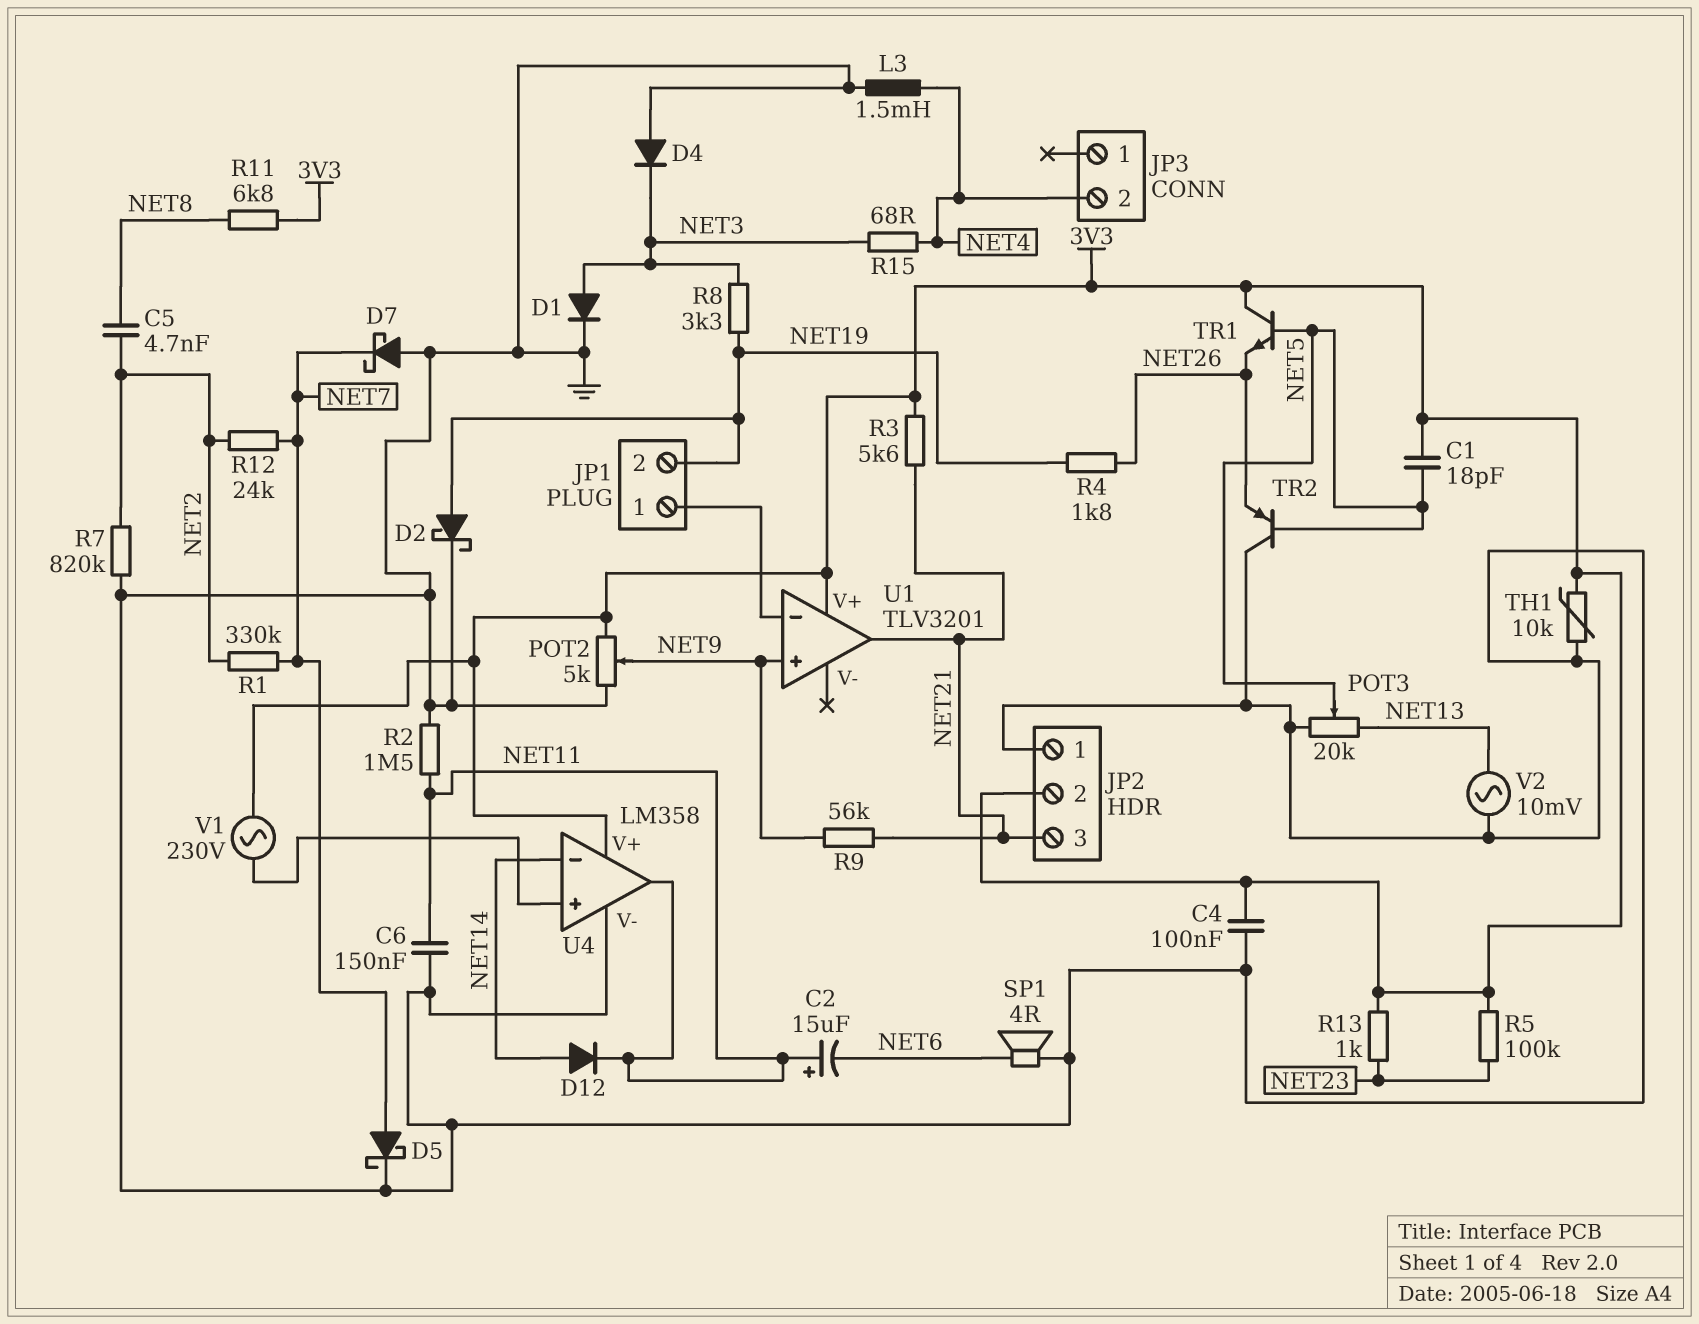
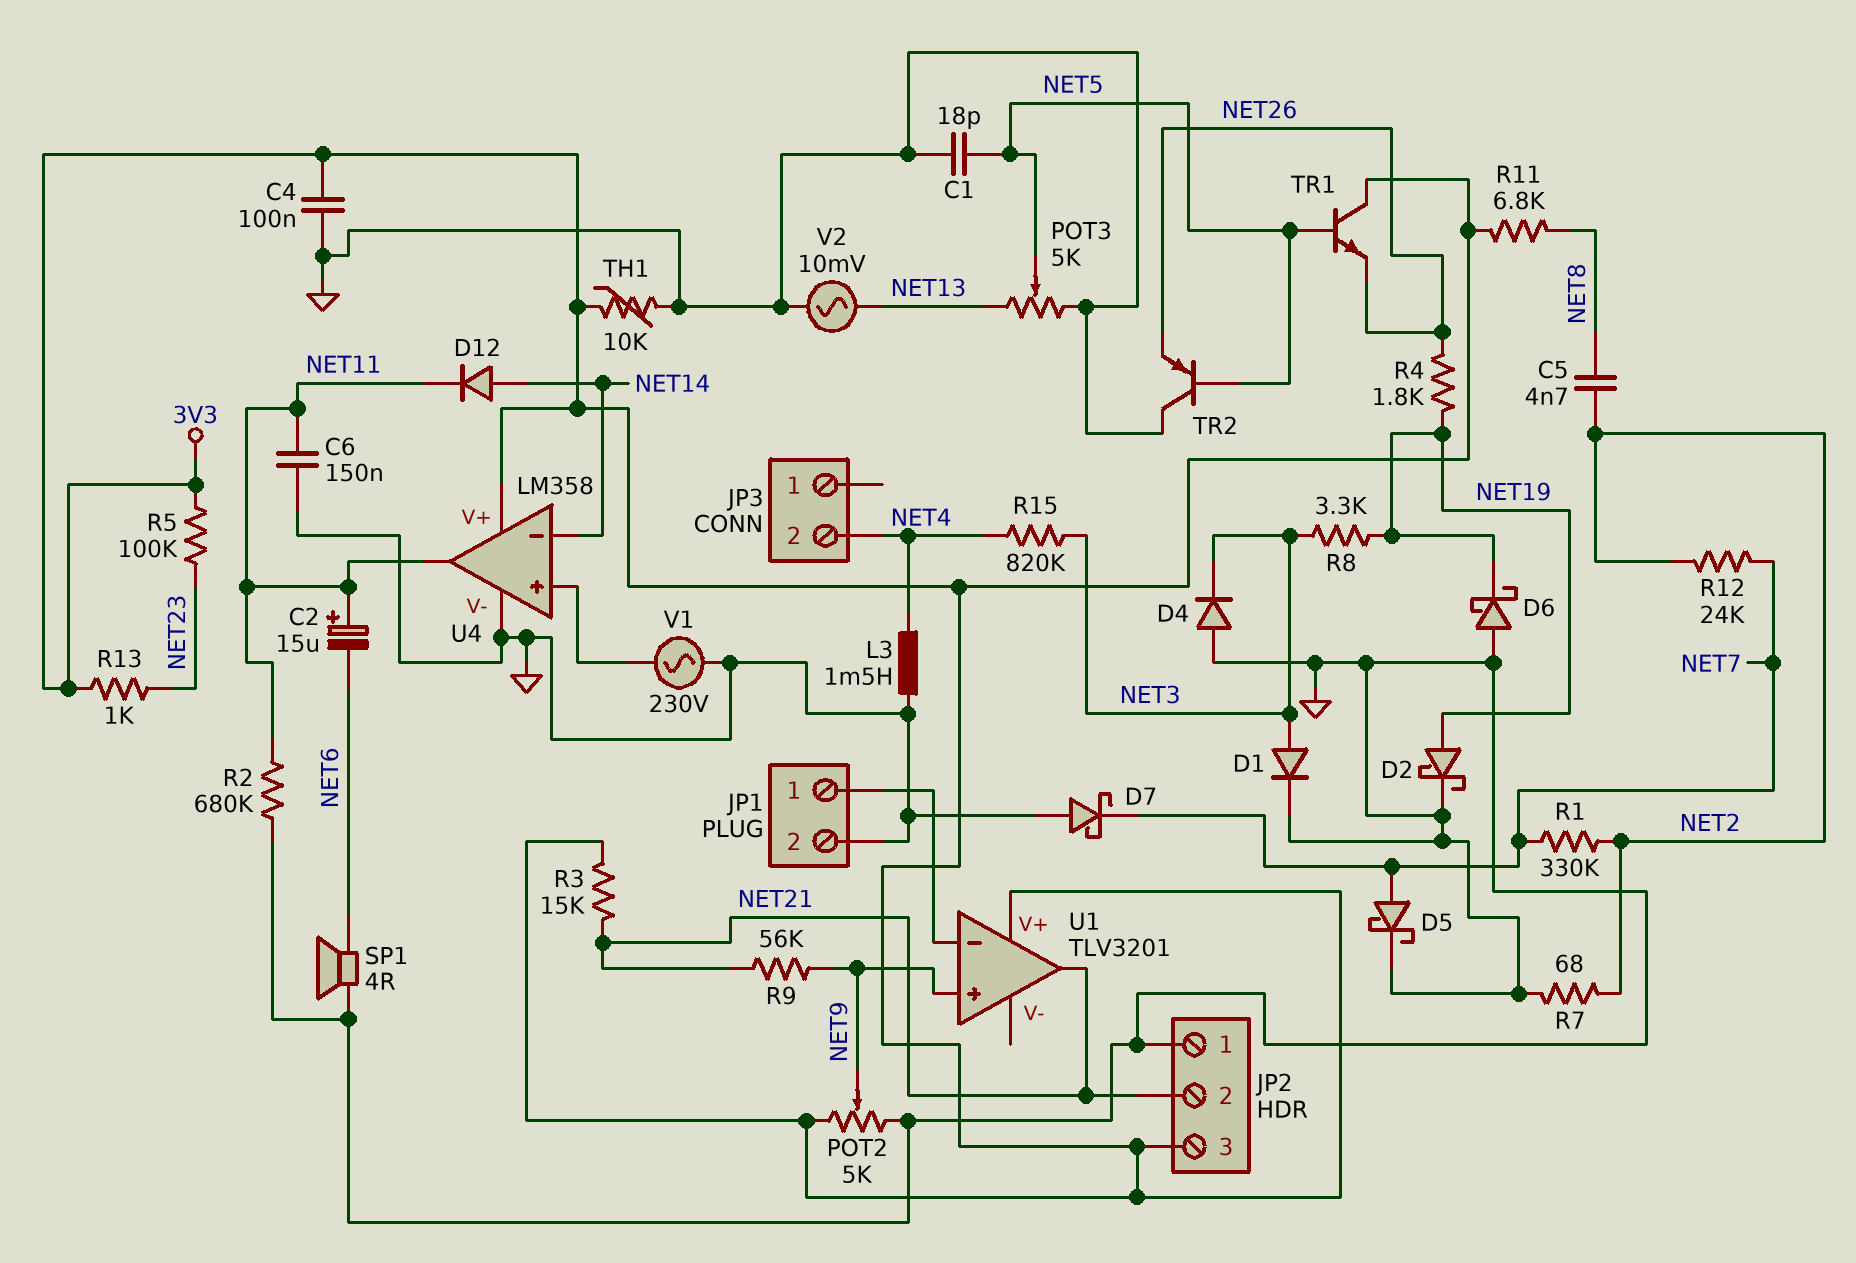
C1: 18pF (3V3, NET5) -> 18pF (GND, NET5)
D6: none -> schottky (A GND, K NET19)
JP1 pin 2: NET19 -> GND
JP2 pin 2: 3V3 -> NET21
JP2 pin 3: NET21 -> 3V3
POT3: 20k (GND, NET13, wiper NET5) -> 5k (GND, NET13, wiper NET5)
R2: 1.5M (GND, NET11) -> 680k (GND, NET11)
R3: 5.6k (3V3, NET21) -> 15k (3V3, NET21)
R7: 820k (GND, NET2) -> 68 (GND, NET2)
R15: 68 (NET3, NET4) -> 820k (NET3, NET4)
V1: AC 230V (3V3, U4/in+) -> AC 230V (GND, U4/in+)

